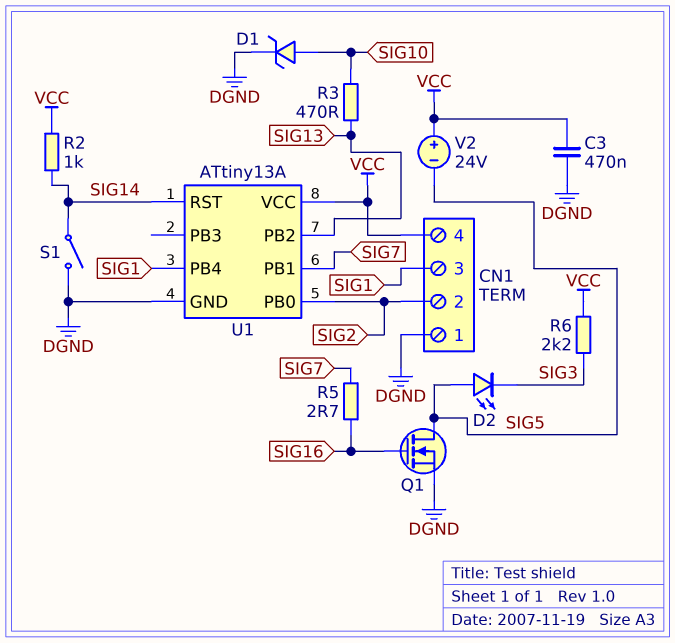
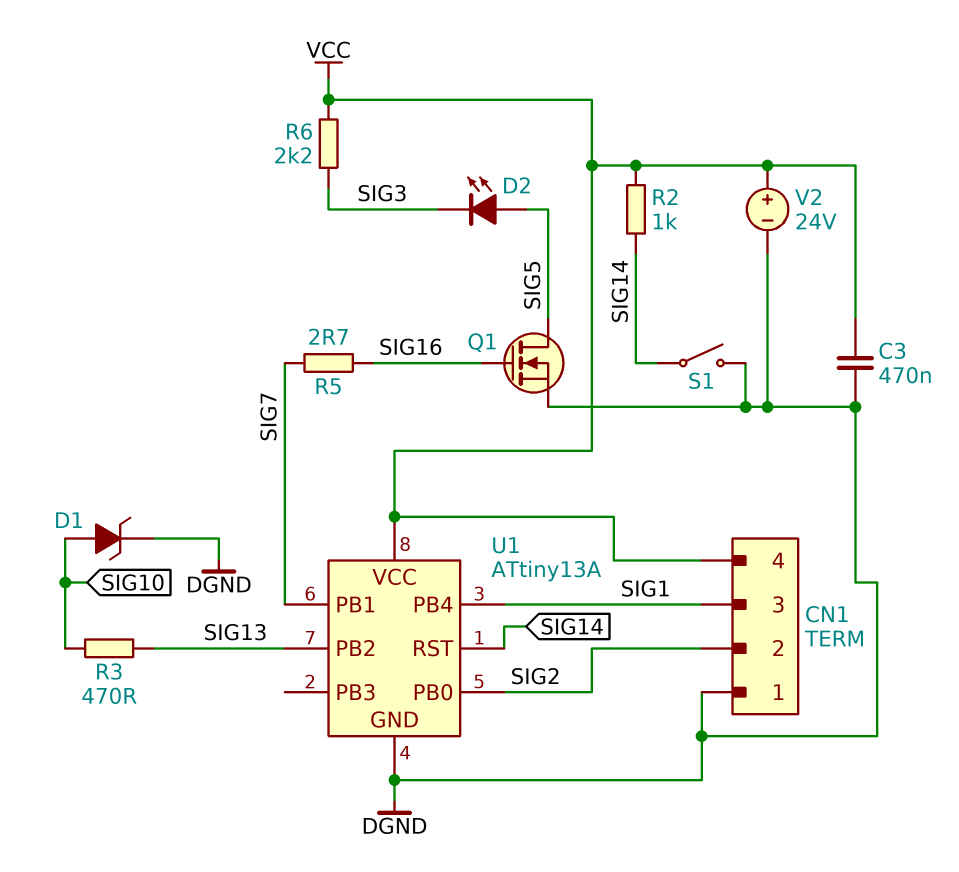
V2: 24V (plus VCC, minus SIG5) -> 24V (plus VCC, minus DGND)

